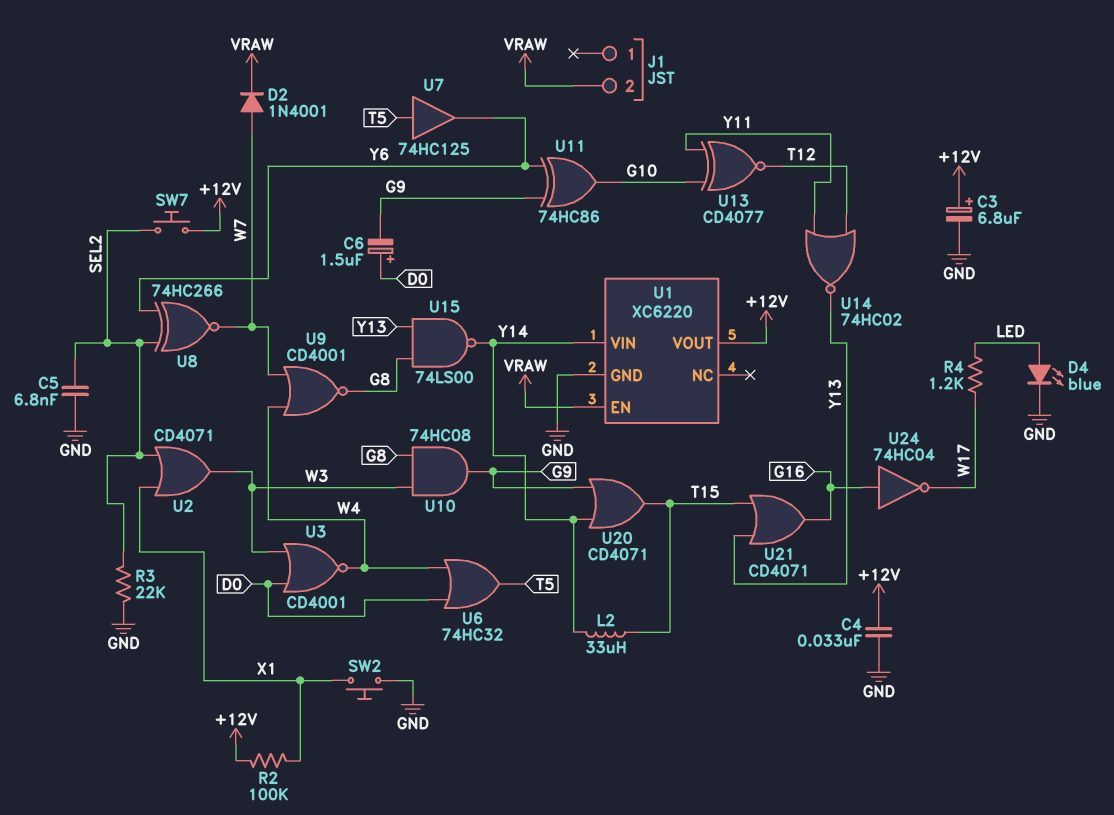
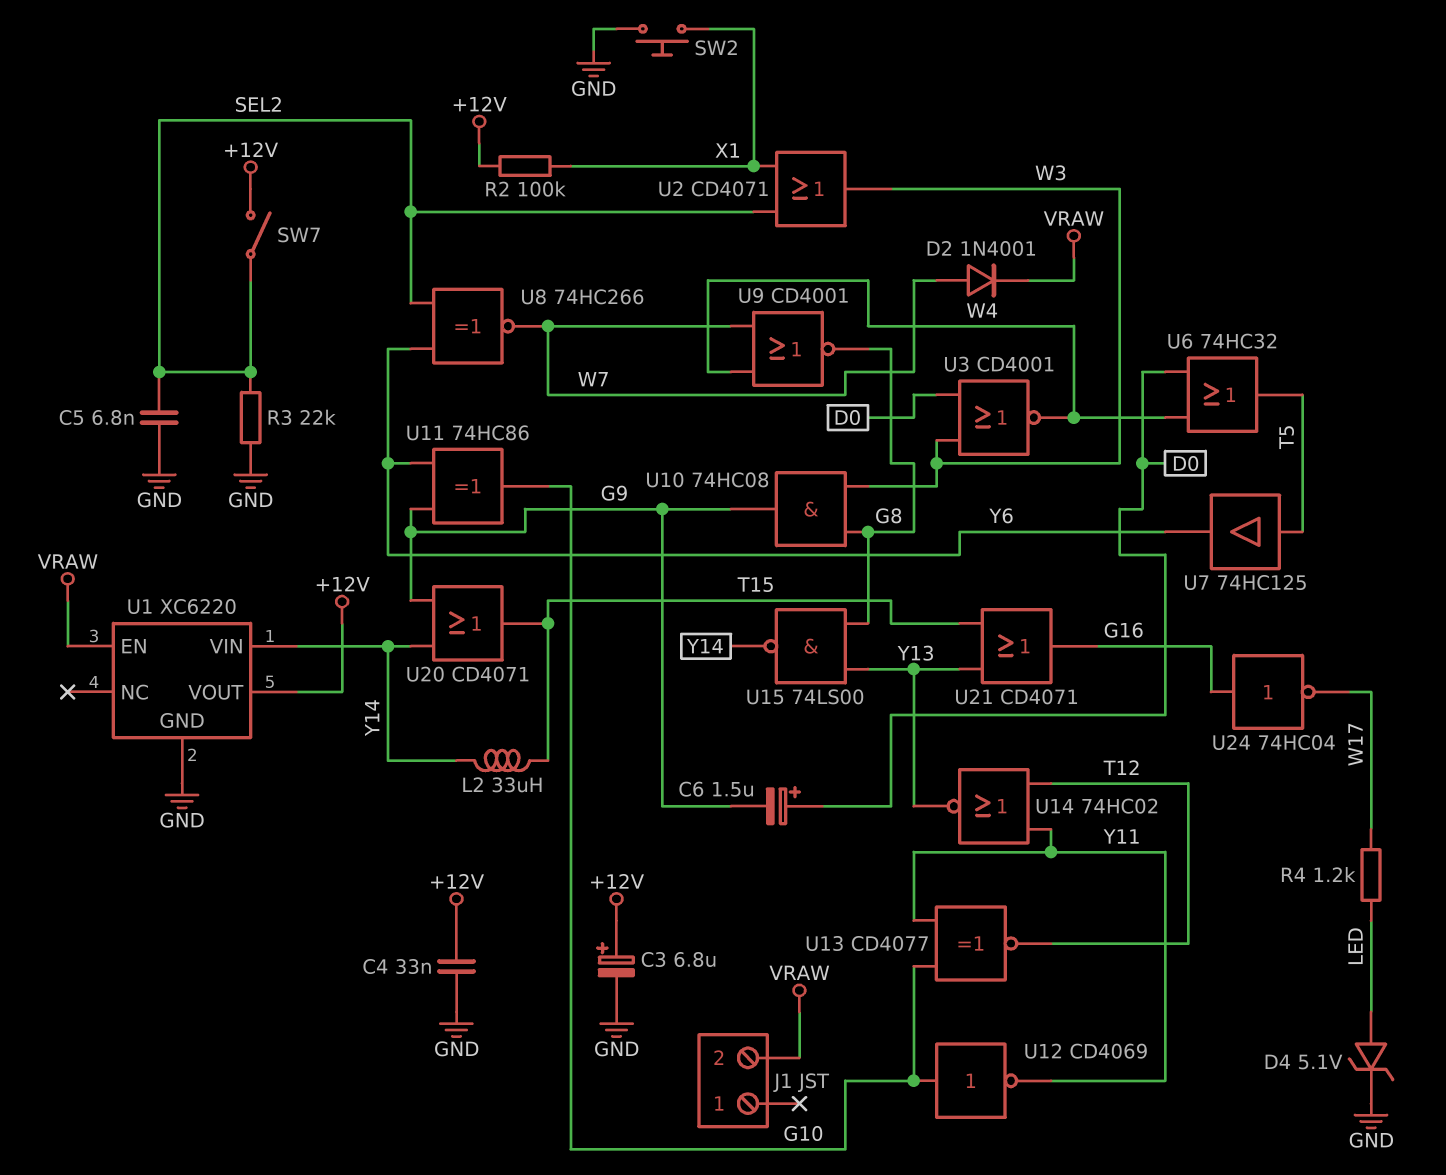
D4: LED blue (A LED, K GND) -> zener 5.1V (A LED, K GND)
SW7: button (+12V, SEL2) -> switch (+12V, SEL2)
U12: none -> NOT CD4069 (in G10, out Y11)

